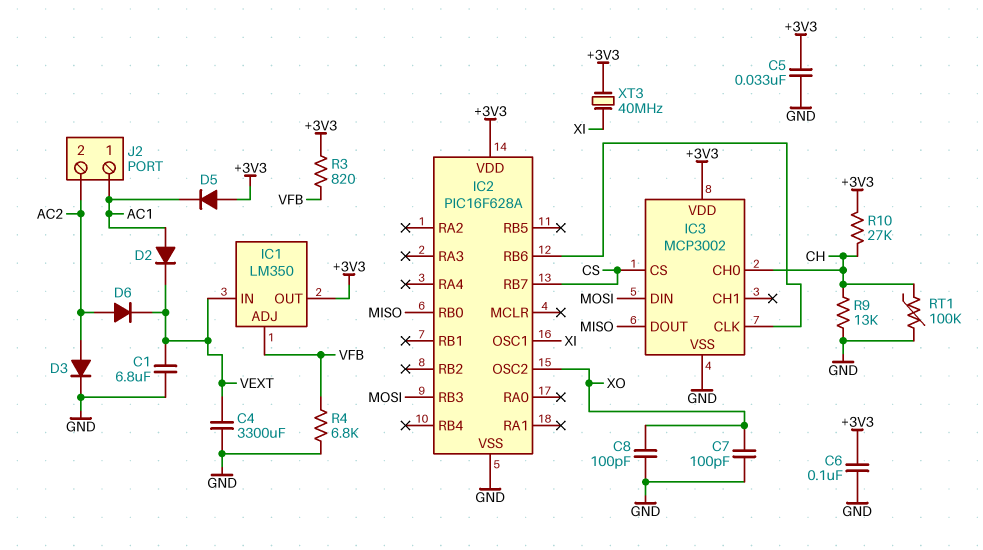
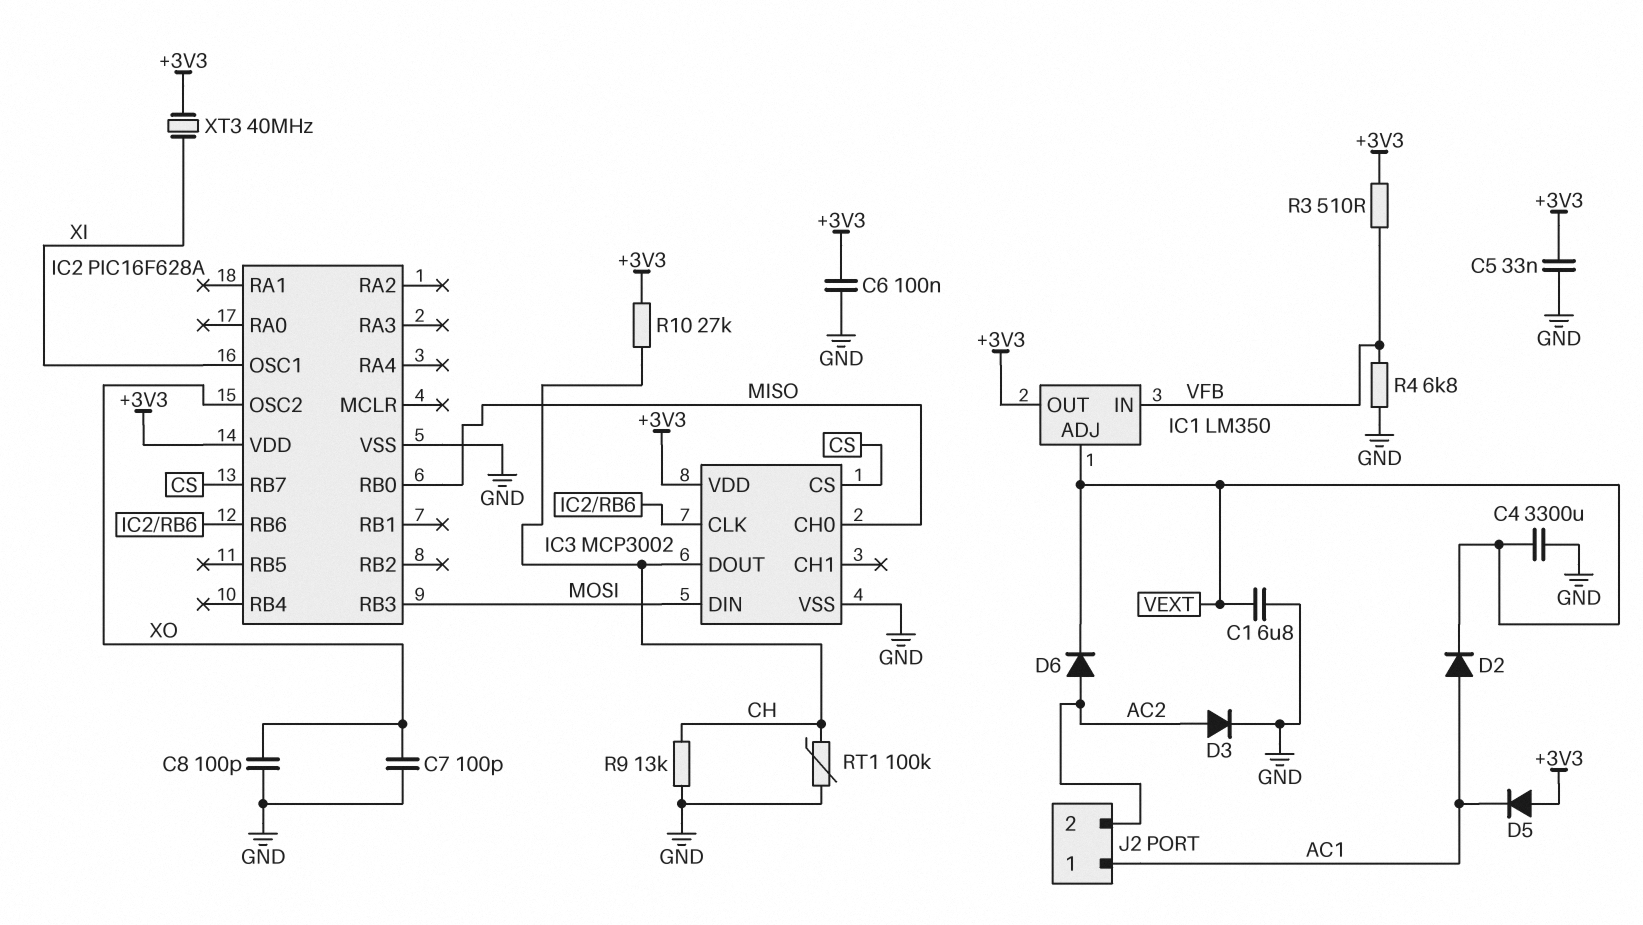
IC1 pin ADJ: VFB -> VEXT
IC1 pin IN: VEXT -> VFB
IC3 pin CH0: CH -> MISO
IC3 pin DOUT: MISO -> CH
R3: 820 (+3V3, VFB) -> 510 (+3V3, VFB)

